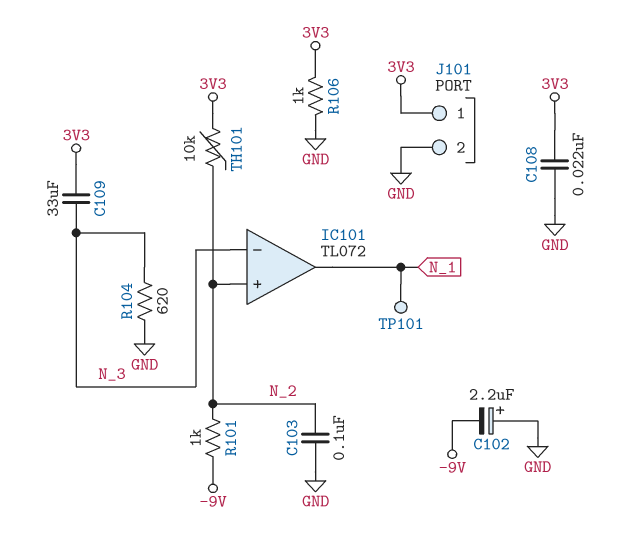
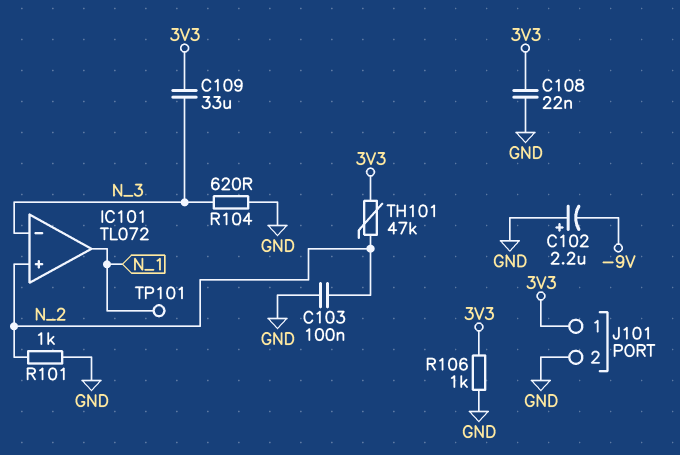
R101: 1k (-9V, N_2) -> 1k (GND, N_2)
TH101: 10k (3V3, N_2) -> 47k (3V3, N_2)

